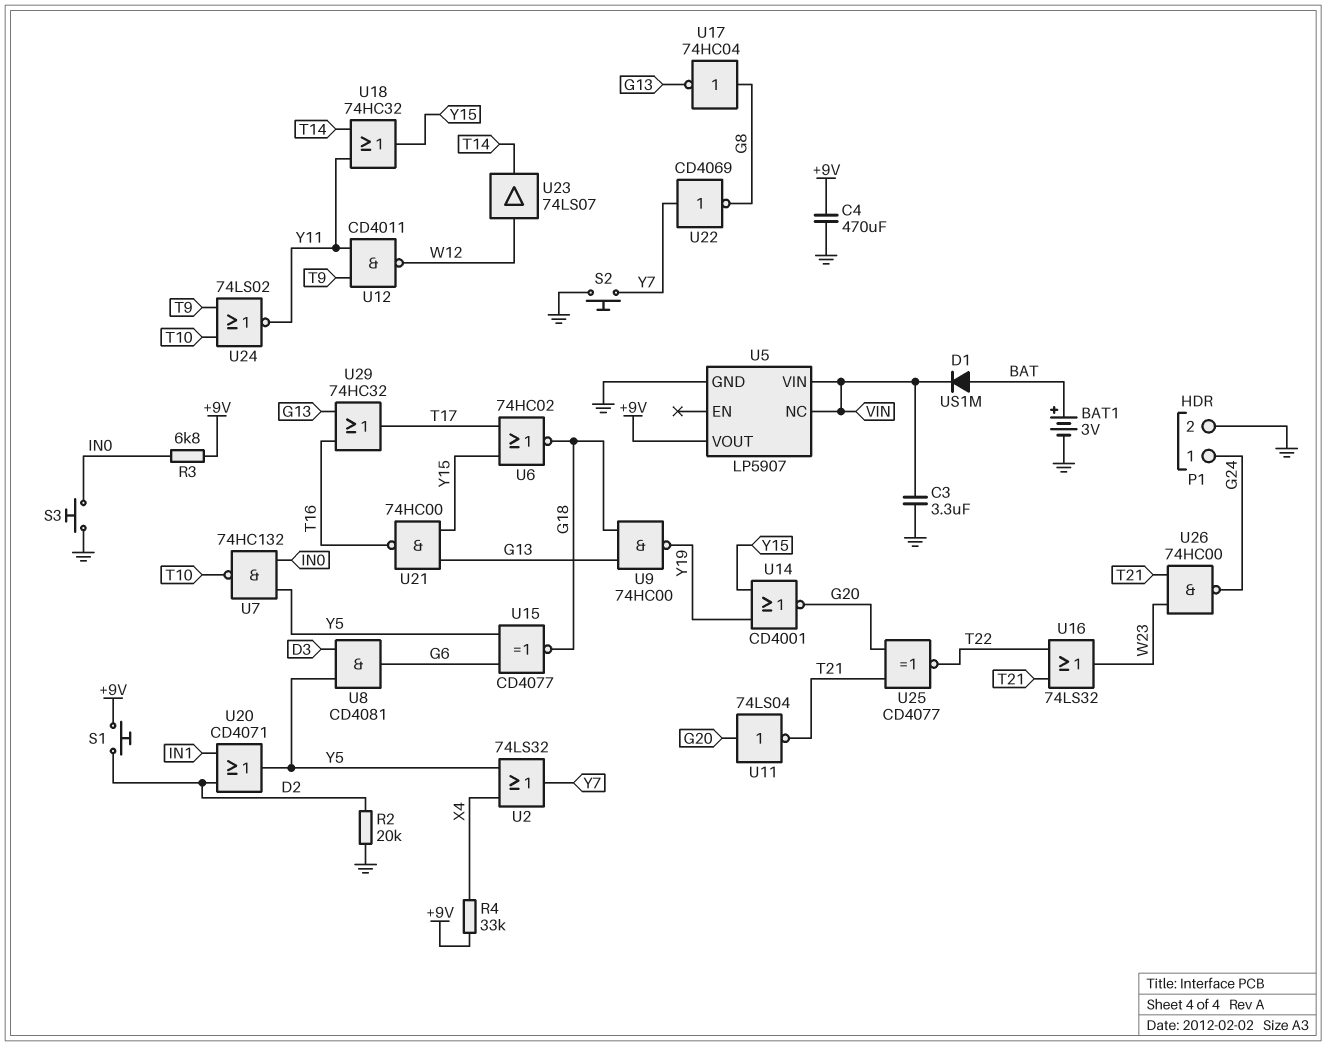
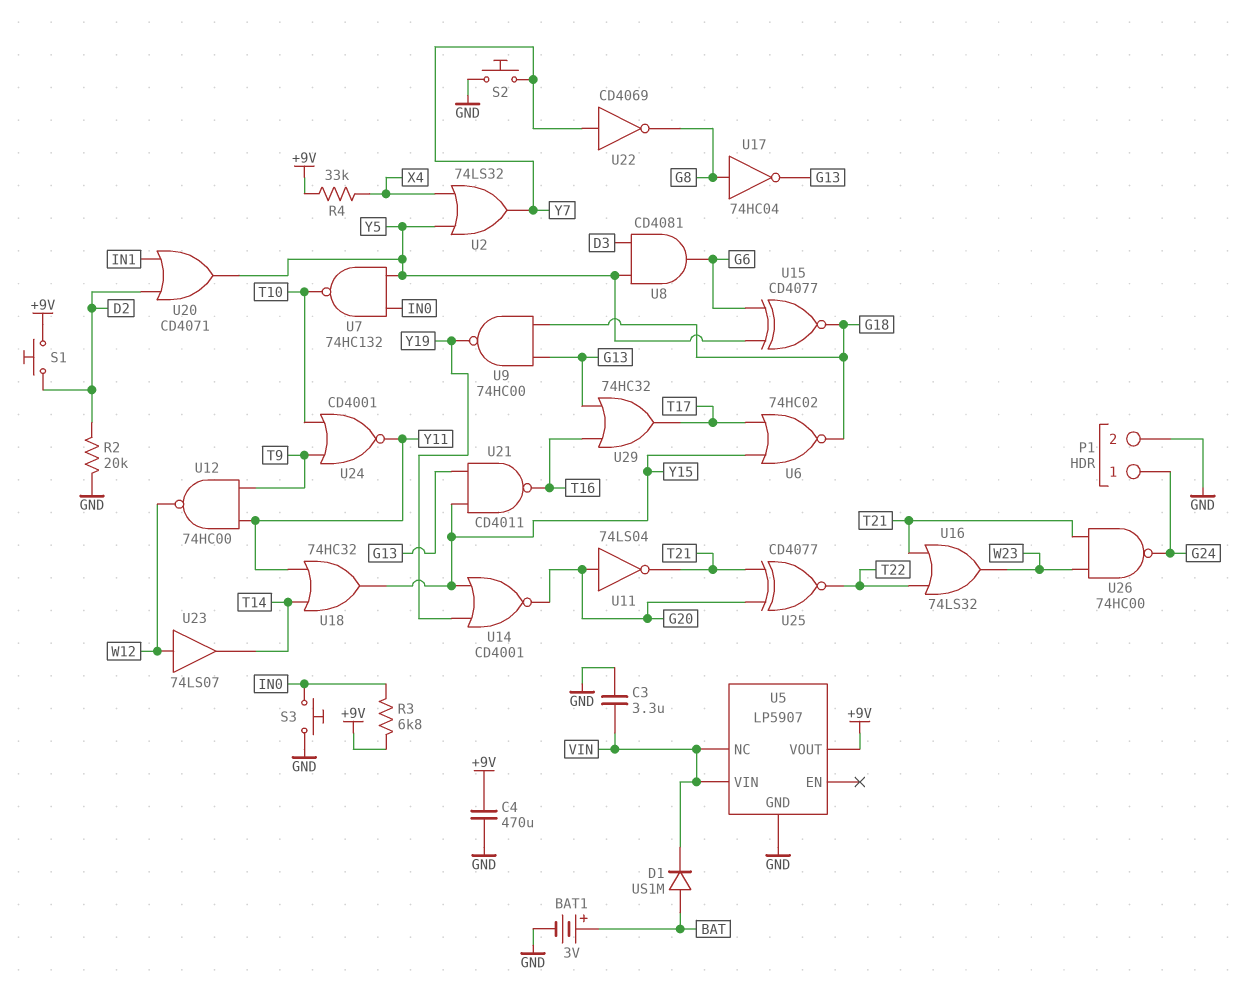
U12: NAND CD4011 (in T9, in Y11, out W12) -> NAND 74HC00 (in T9, in Y11, out W12)
U21: NAND 74HC00 (in G13, in Y15, out T16) -> NAND CD4011 (in G13, in Y15, out T16)
U24: NOR 74LS02 (in T9, in T10, out Y11) -> NOR CD4001 (in T9, in T10, out Y11)

